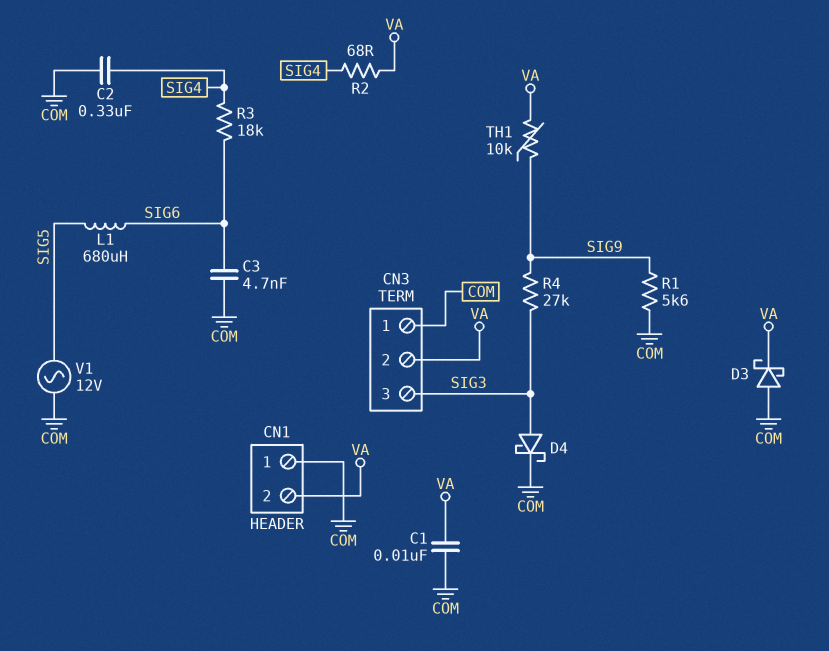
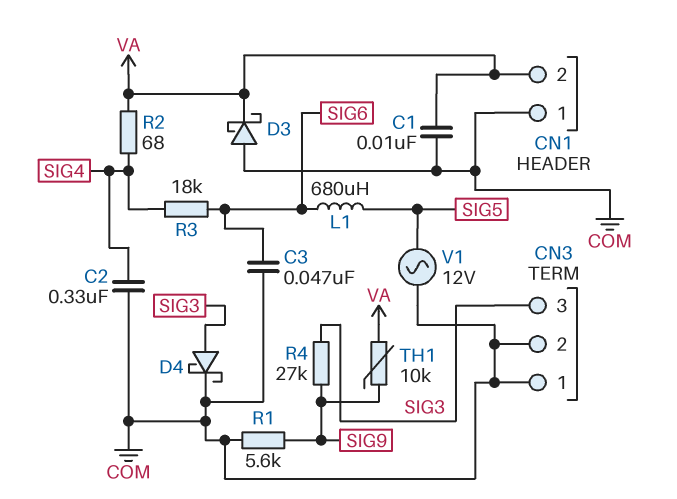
C3: 4.7nF (COM, SIG6) -> 47nF (COM, SIG6)
CN3 pin 2: VA -> COM

